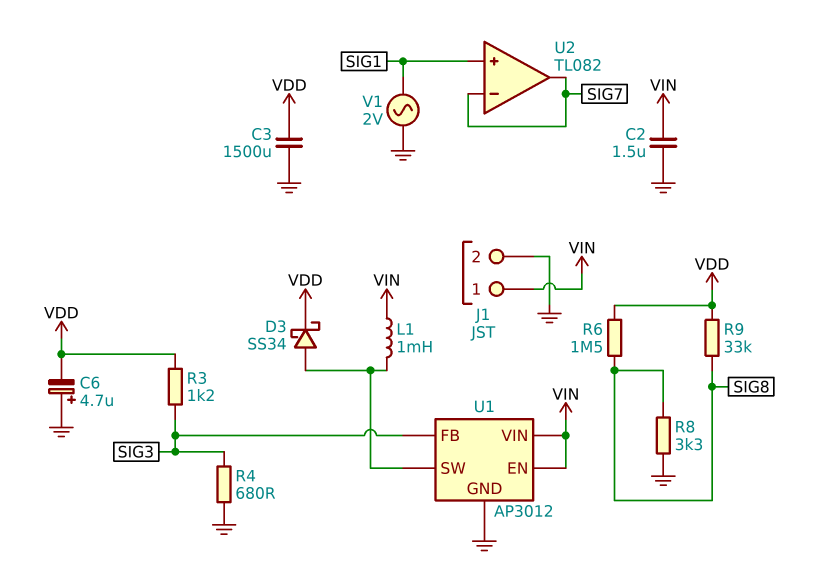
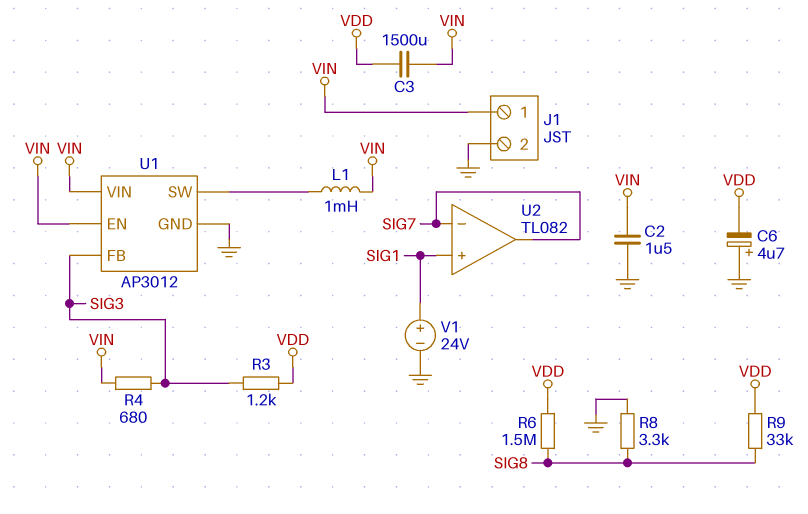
C3: 1500uF (GND, VDD) -> 1500uF (VDD, VIN)
D3: schottky SS34 (A U1/SW, K VDD) -> none
R4: 680 (GND, SIG3) -> 680 (SIG3, VIN)
V1: AC 2V (GND, SIG1) -> 24V (plus SIG1, minus GND)

